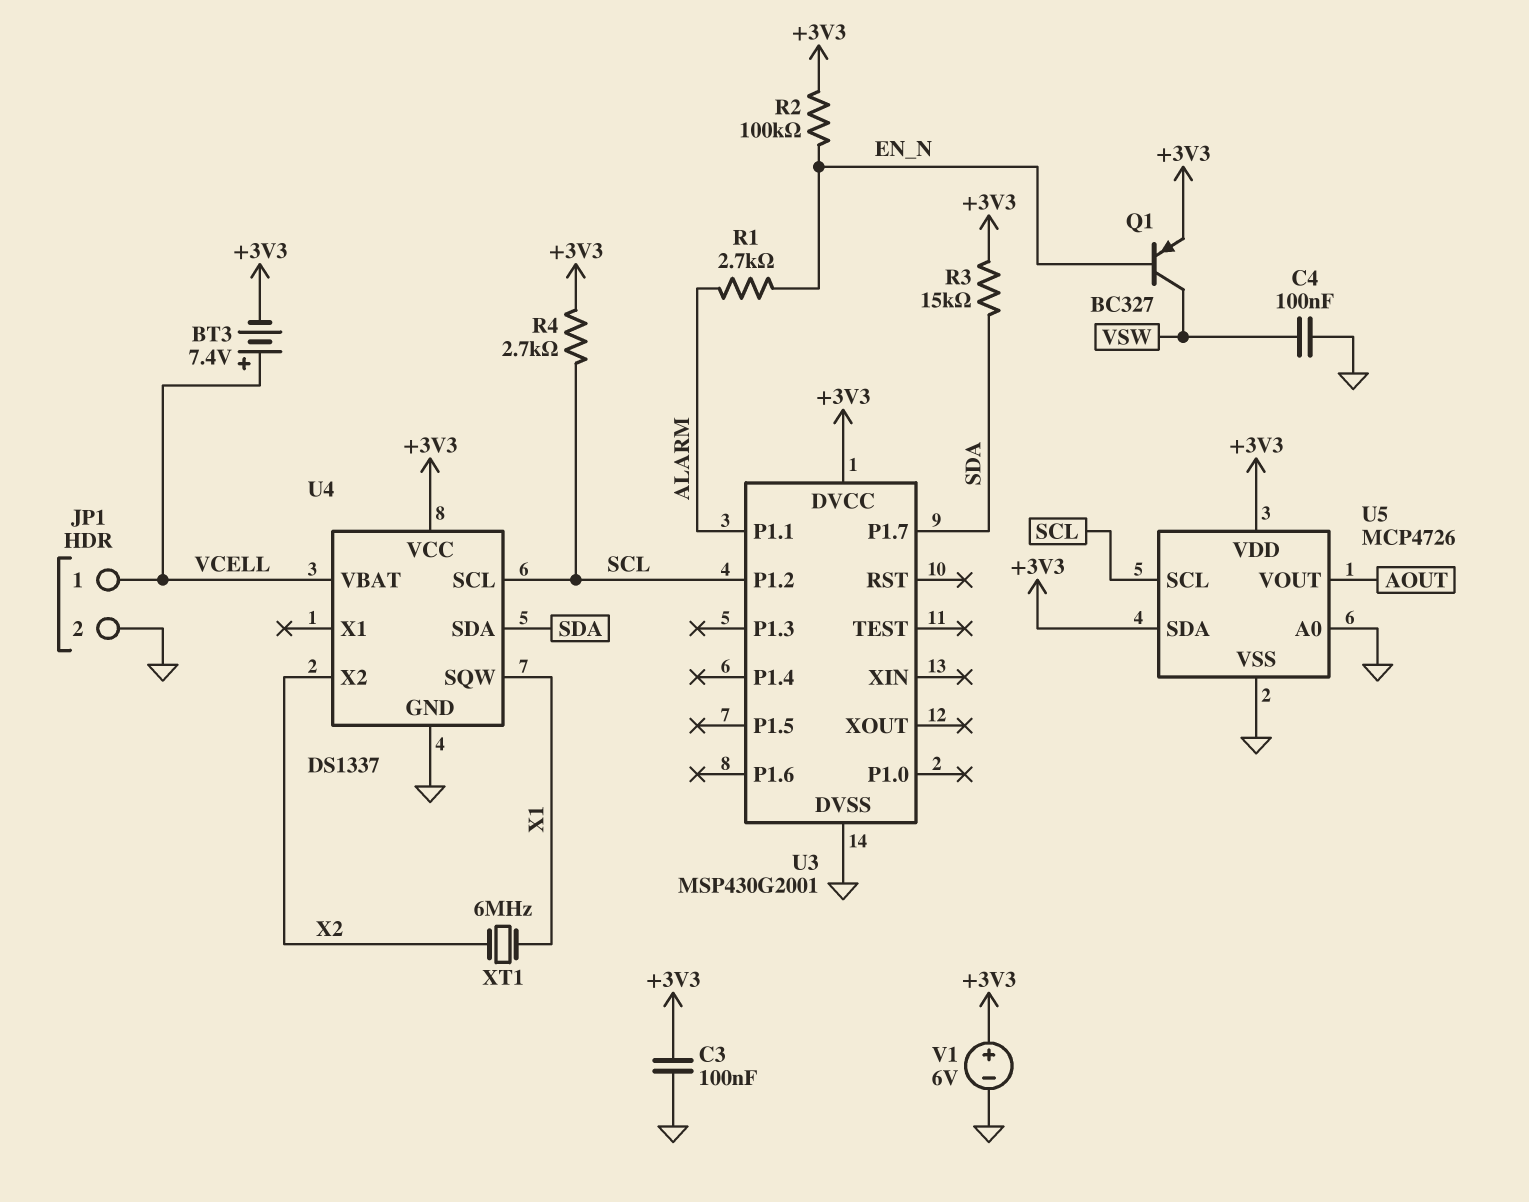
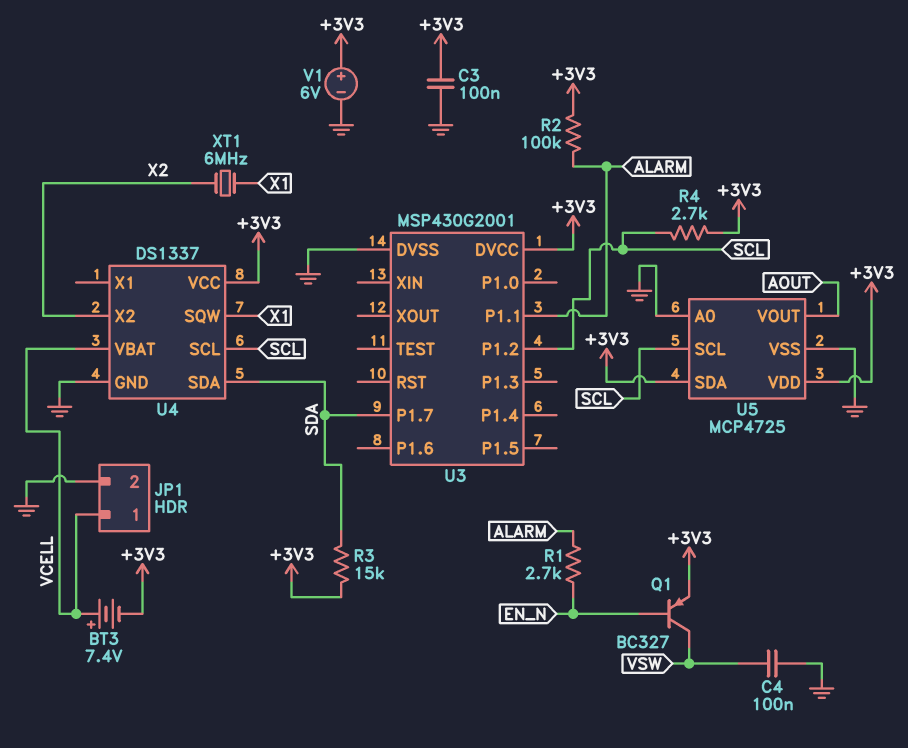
R2: 100k (+3V3, EN_N) -> 100k (+3V3, ALARM)
U5: MCP4726 -> MCP4725

